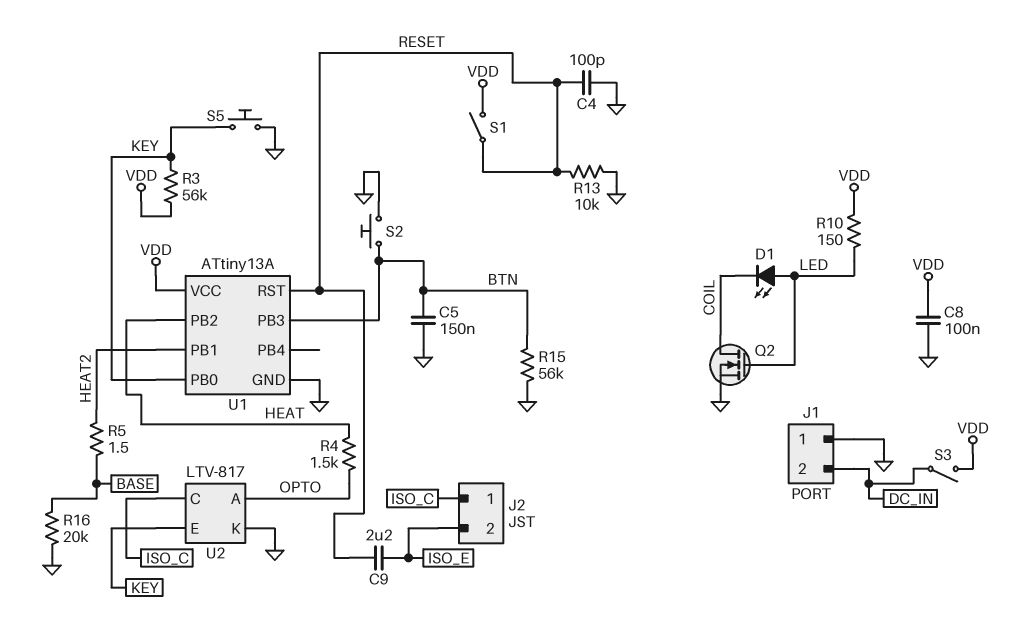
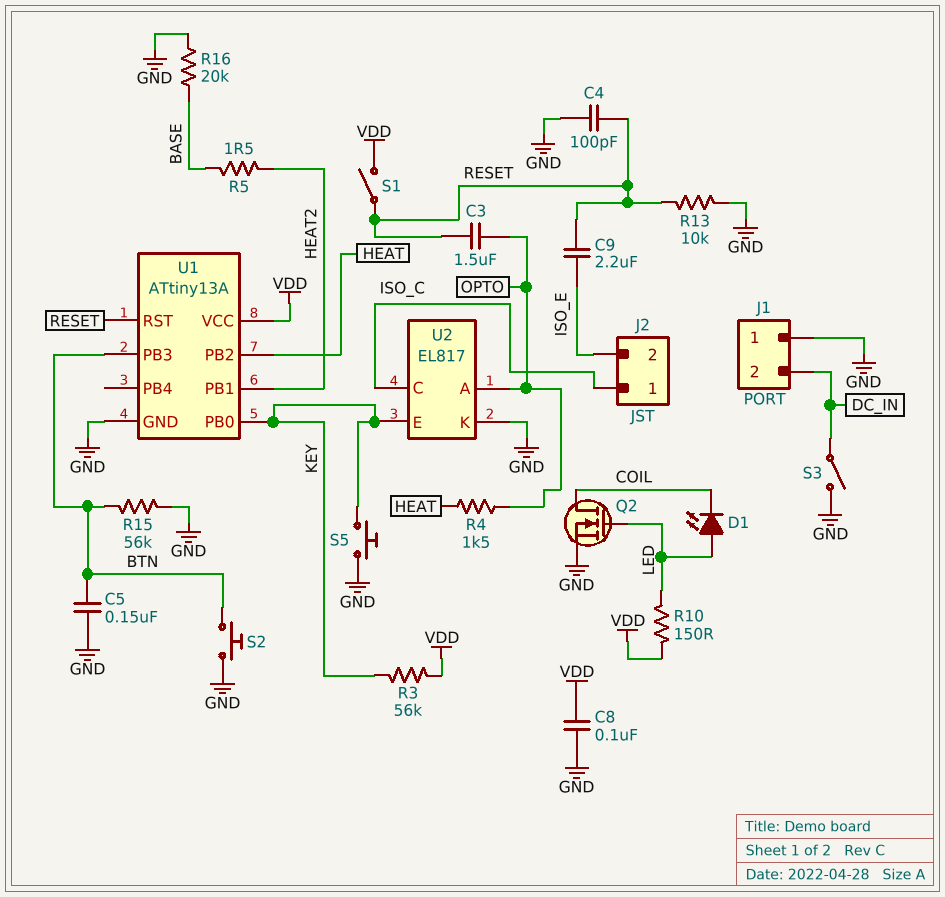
C3: none -> 1.5uF (OPTO, RESET)
S3: switch (DC_IN, VDD) -> switch (DC_IN, GND)
U2: LTV-817 -> EL817

